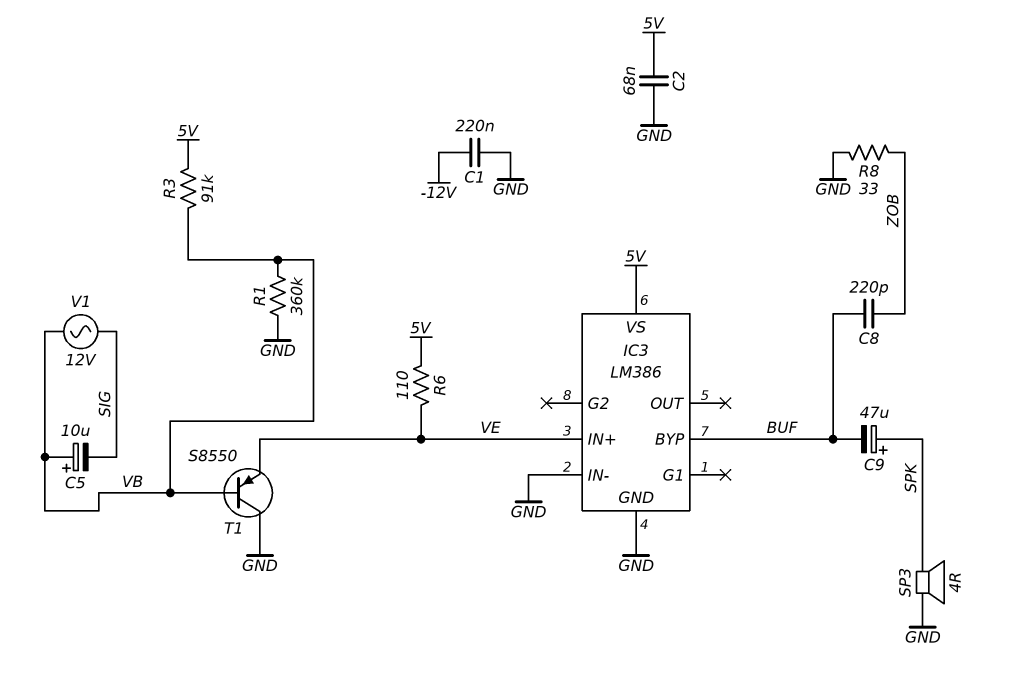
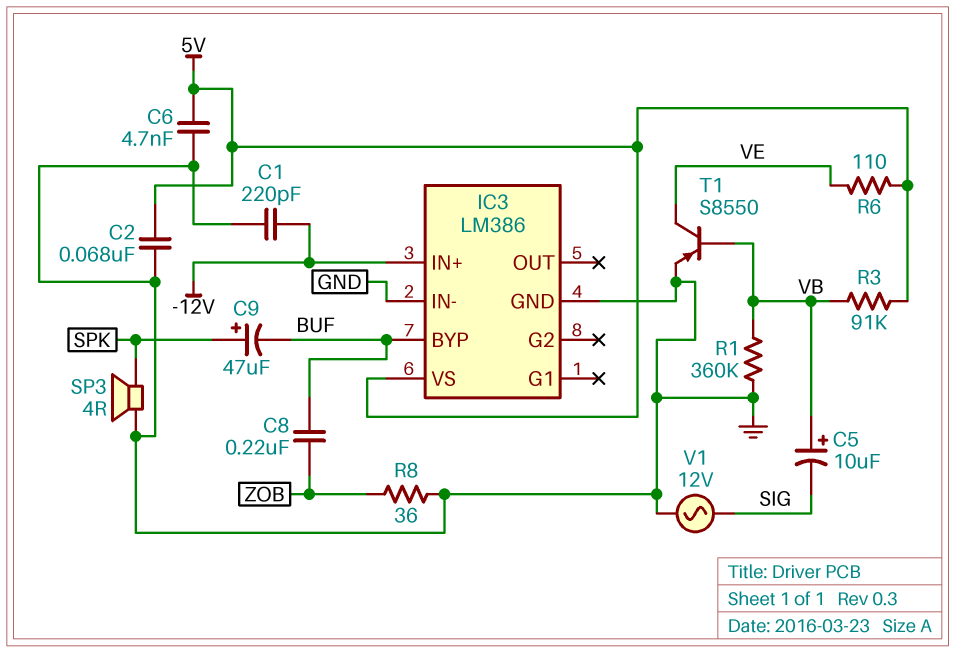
C1: 220nF (-12V, GND) -> 220pF (-12V, GND)
C6: none -> 4.7nF (5V, GND)
C8: 220pF (BUF, ZOB) -> 220nF (BUF, ZOB)
IC3 pin IN+: VE -> -12V
R8: 33 (GND, ZOB) -> 36 (GND, ZOB)
T1: PNP S8550 (B VB, C GND, E VE) -> PNP S8550 (B VB, C VE, E GND)
V1: AC 12V (SIG, VB) -> AC 12V (GND, SIG)

